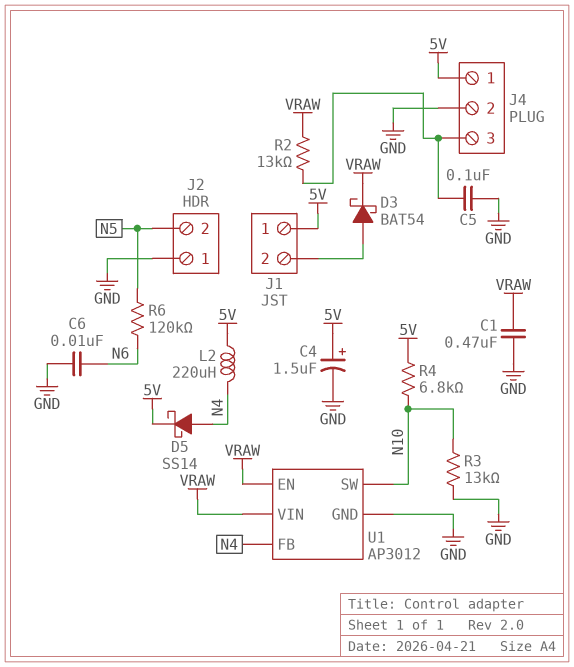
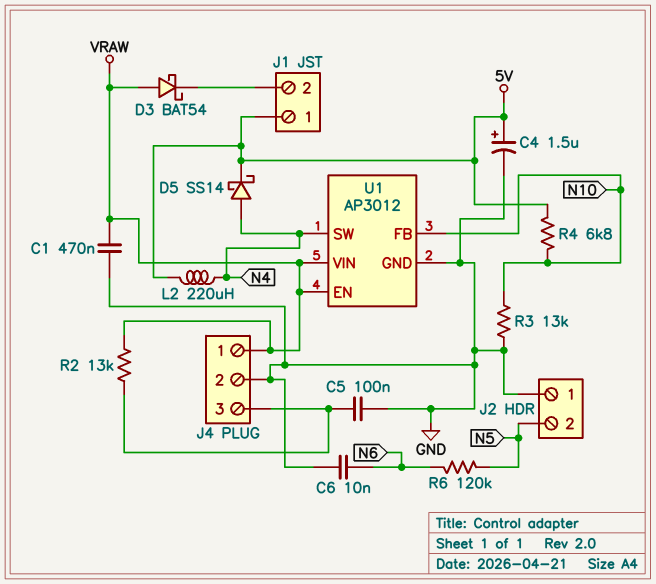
D3: schottky BAT54 (A J1/2, K VRAW) -> schottky BAT54 (A VRAW, K J1/2)
J4 pin 1: 5V -> VRAW
U1 pin FB: N4 -> N10
U1 pin SW: N10 -> N4

